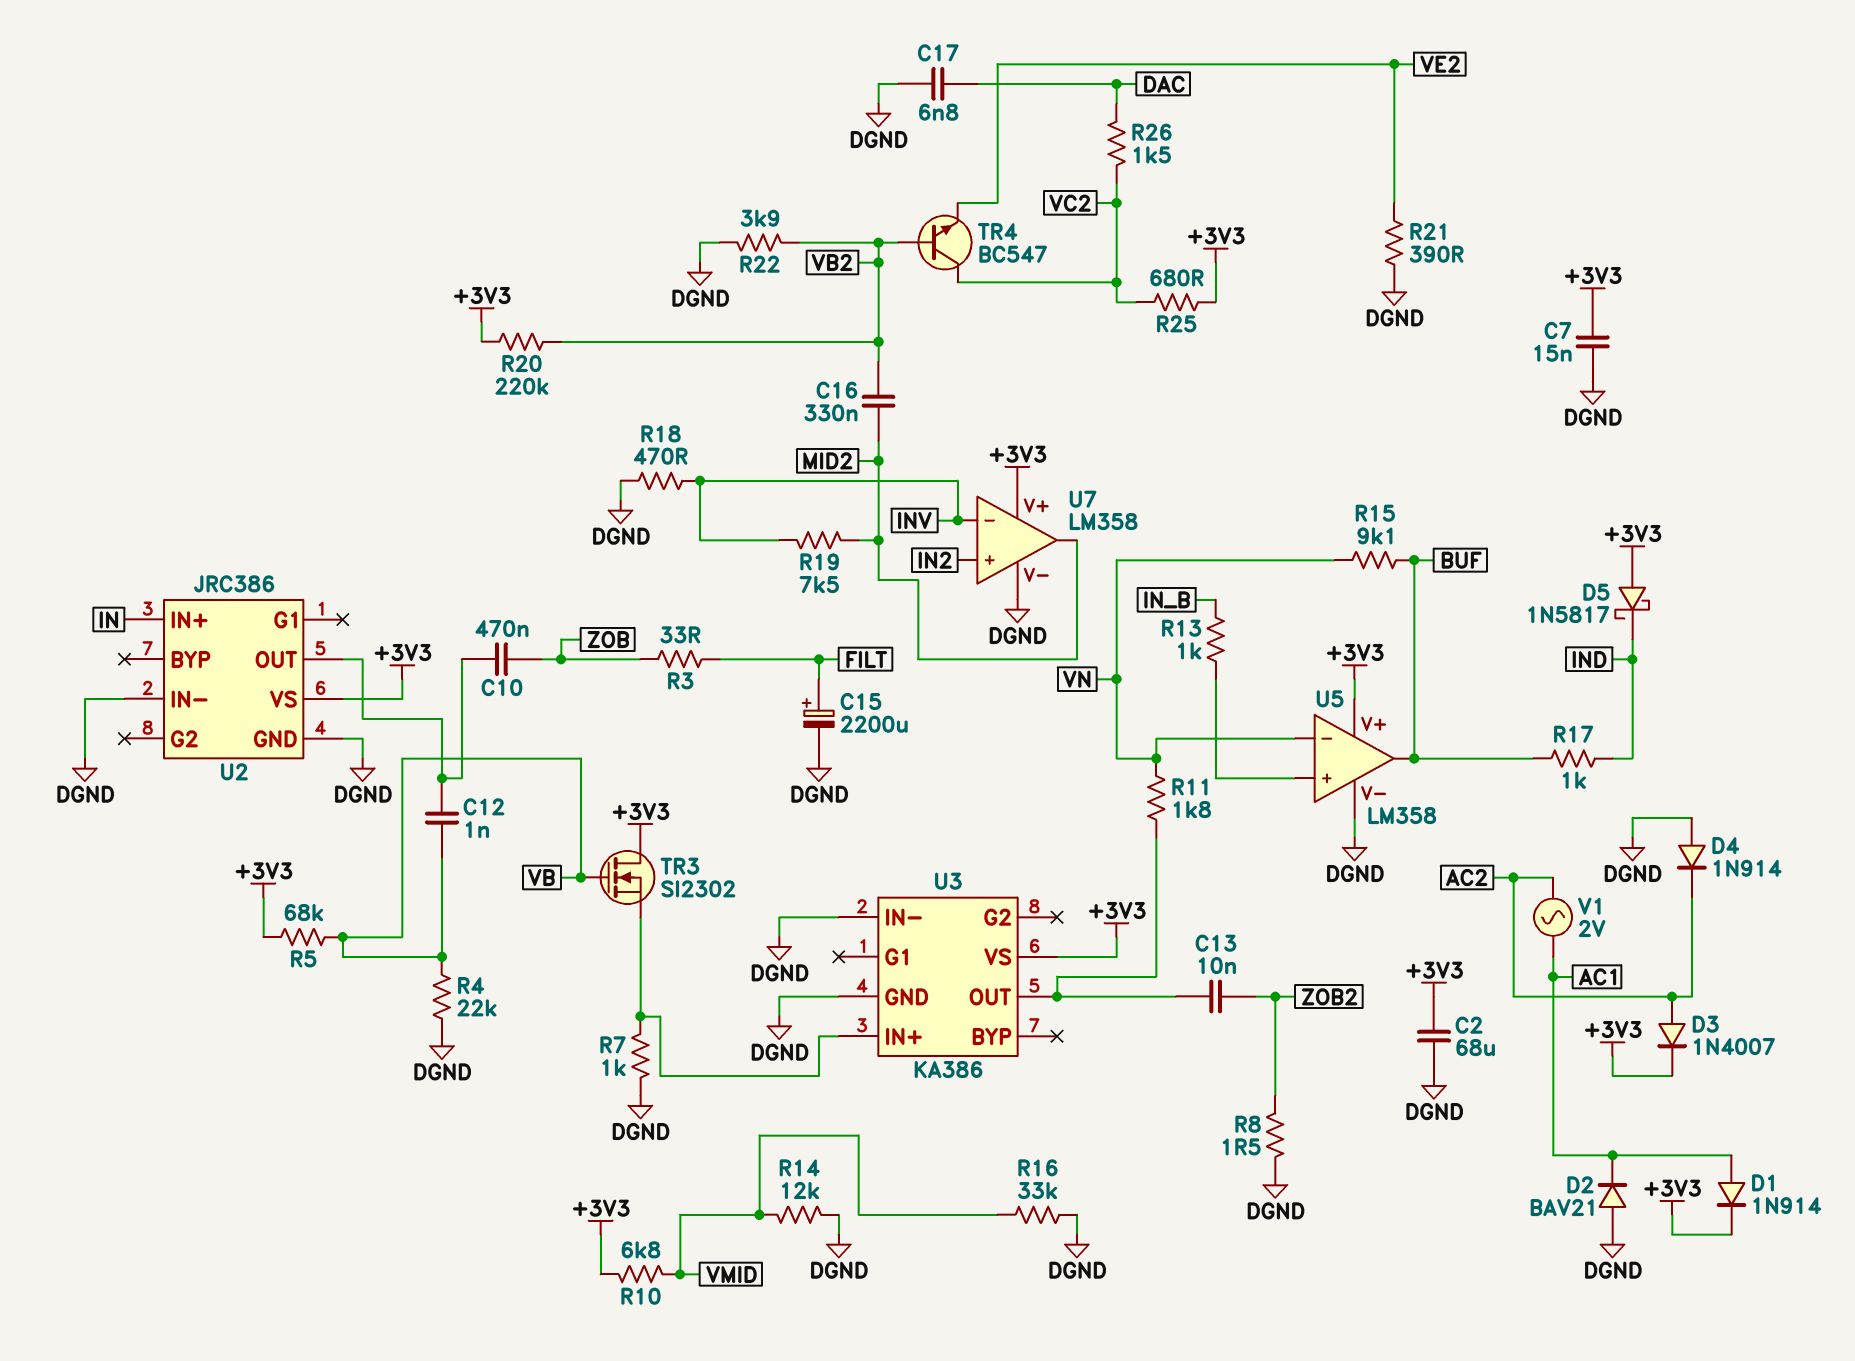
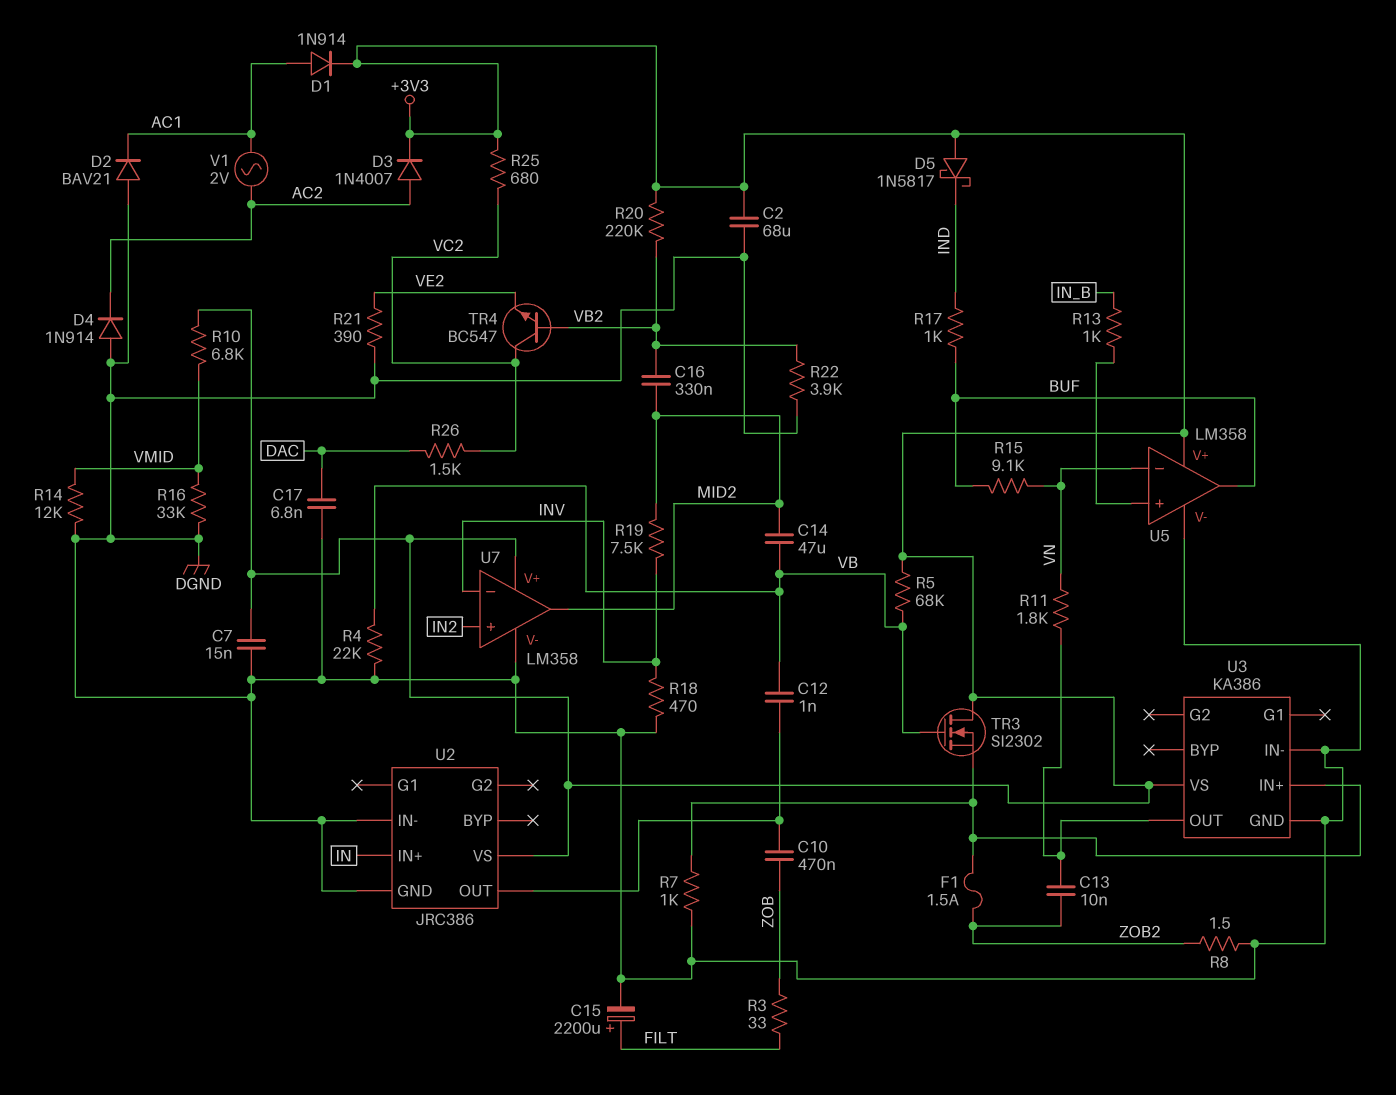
C14: none -> 47uF (MID2, VB)
F1: none -> 1.5A (U3/IN+, ZOB2)

